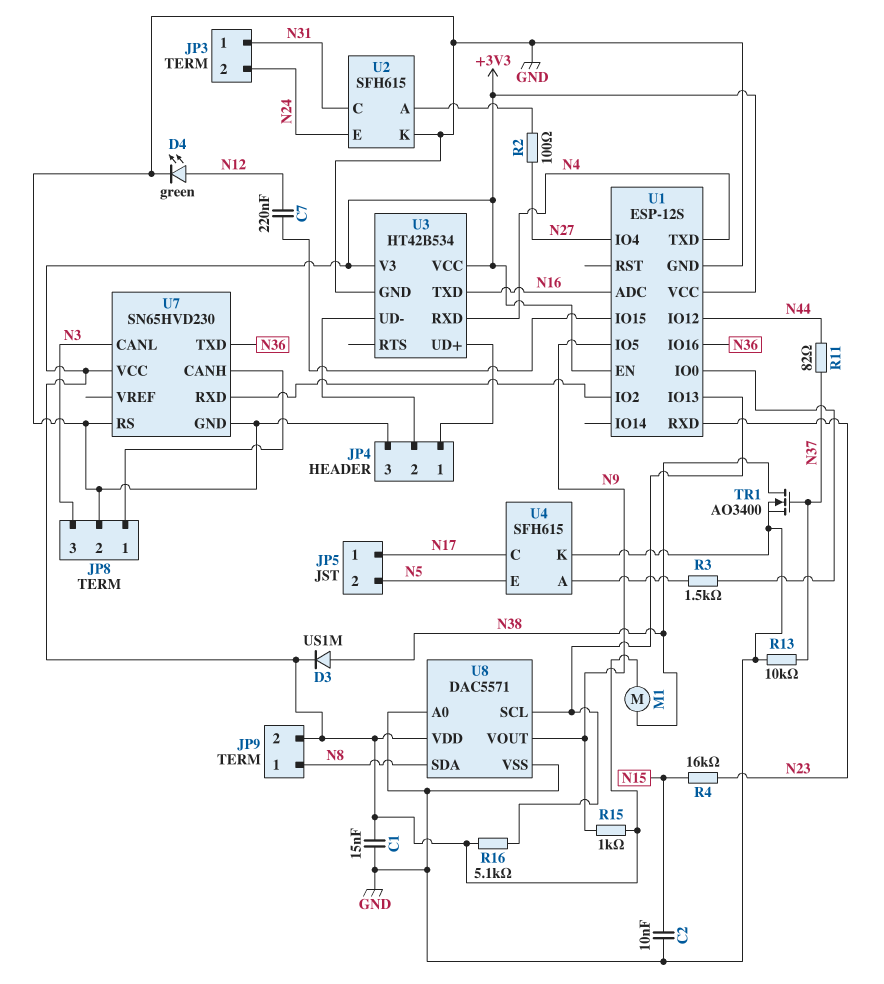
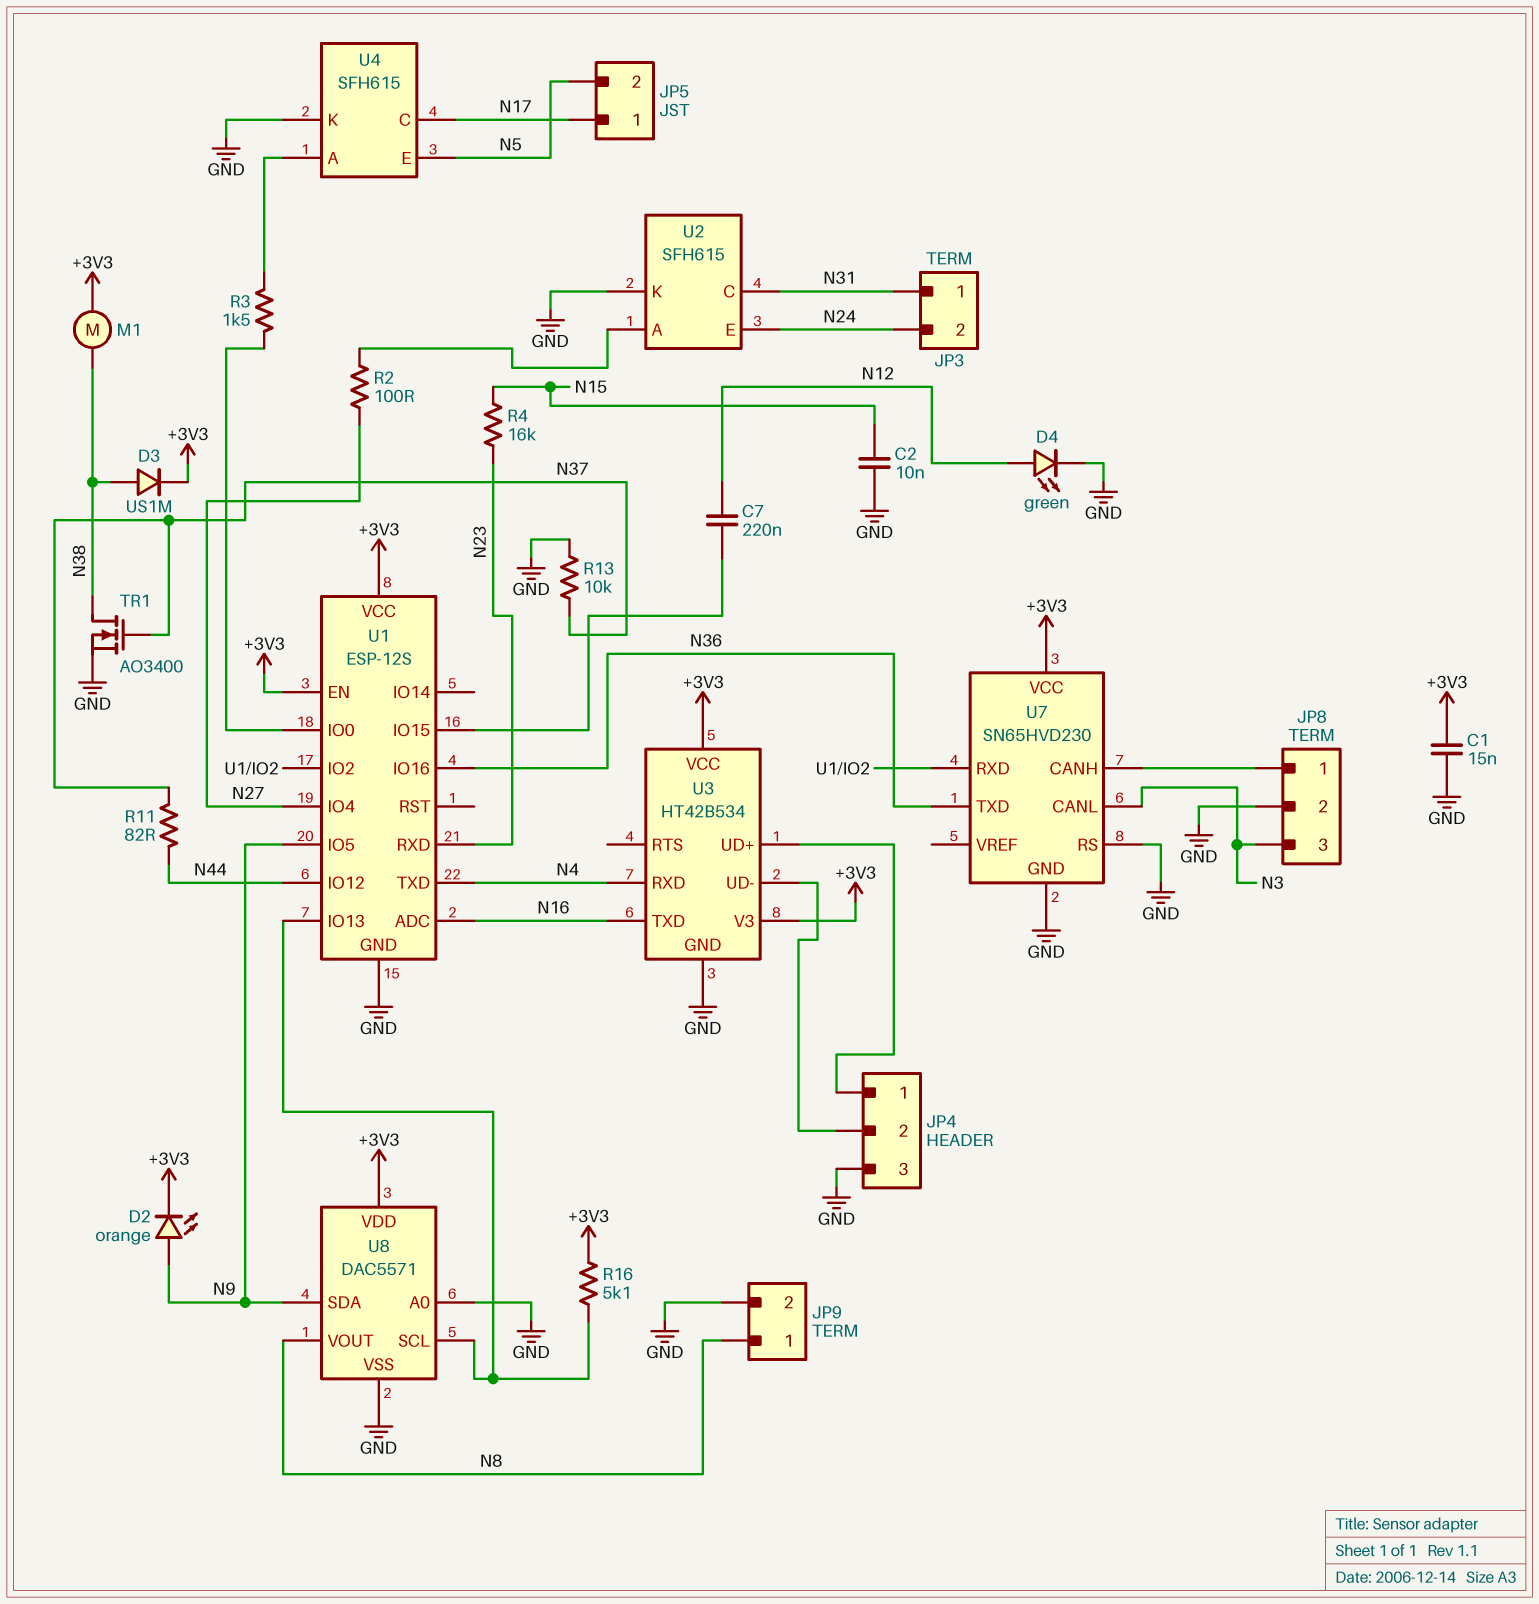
D2: none -> LED orange (A N9, K +3V3)
JP9 pin 2: +3V3 -> GND
R15: 1k (+3V3, N9) -> none
U8 pin SDA: N8 -> N9
U8 pin VOUT: N9 -> N8

